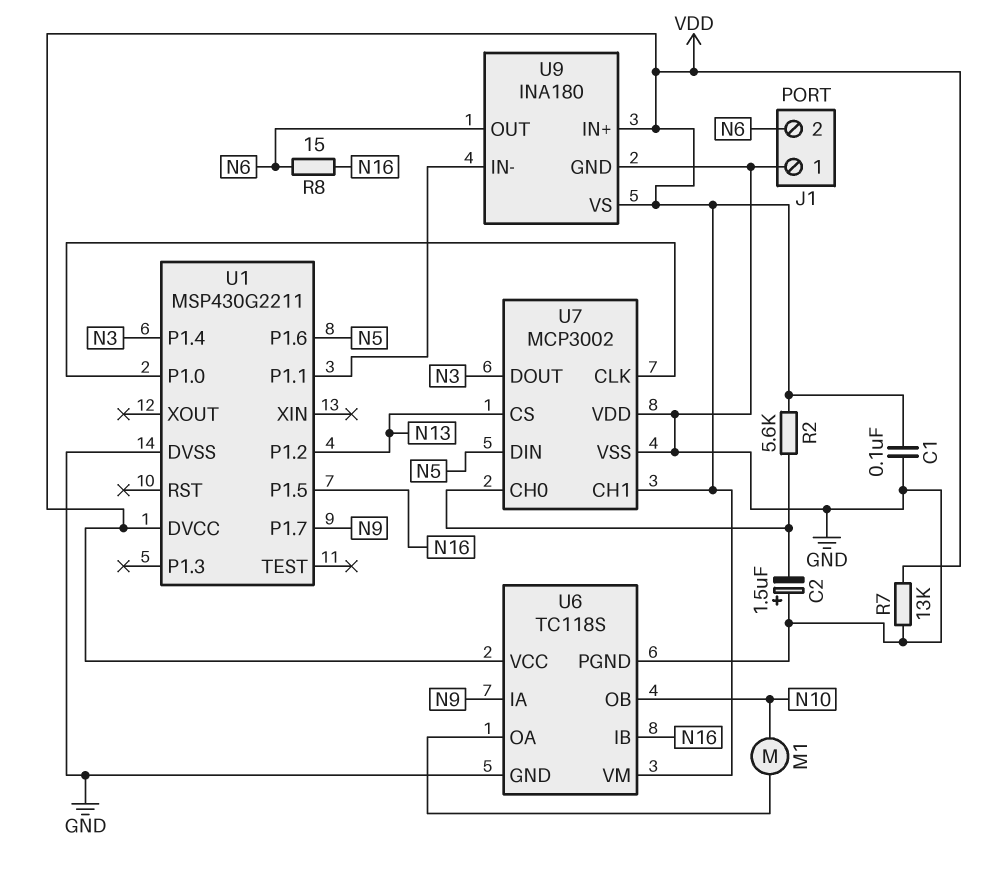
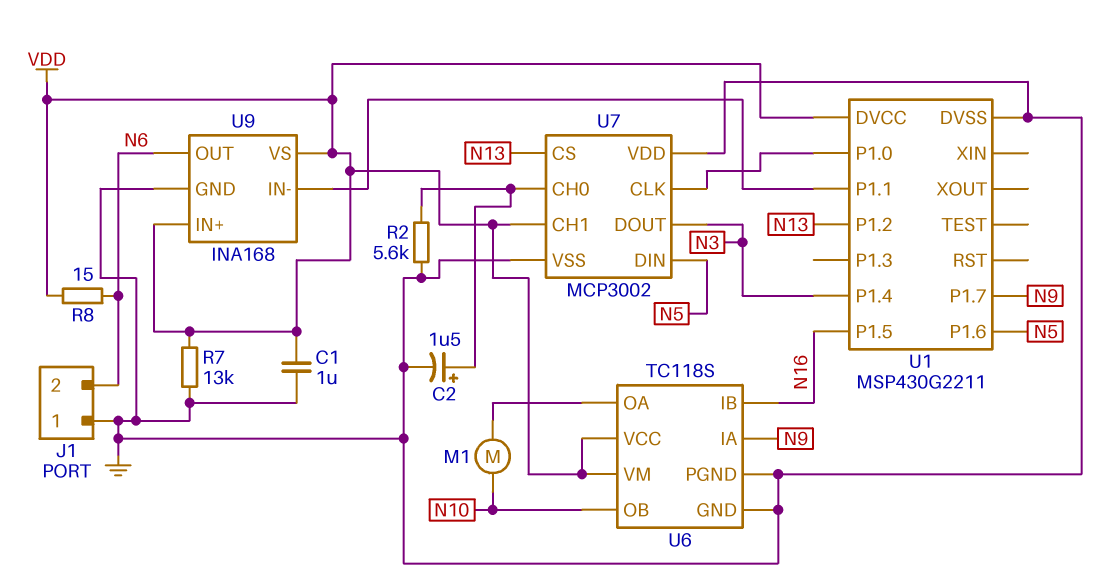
C1: 100nF (GND, VDD) -> 1uF (GND, VDD)
C2: 1.5uF (plus GND, minus U7/CH0) -> 1.5uF (plus U7/CH0, minus GND)
R2: 5.6k (U7/CH0, VDD) -> 5.6k (GND, U7/CH0)
R8: 15 (N6, N16) -> 15 (N6, VDD)
U9: INA180 -> INA168

